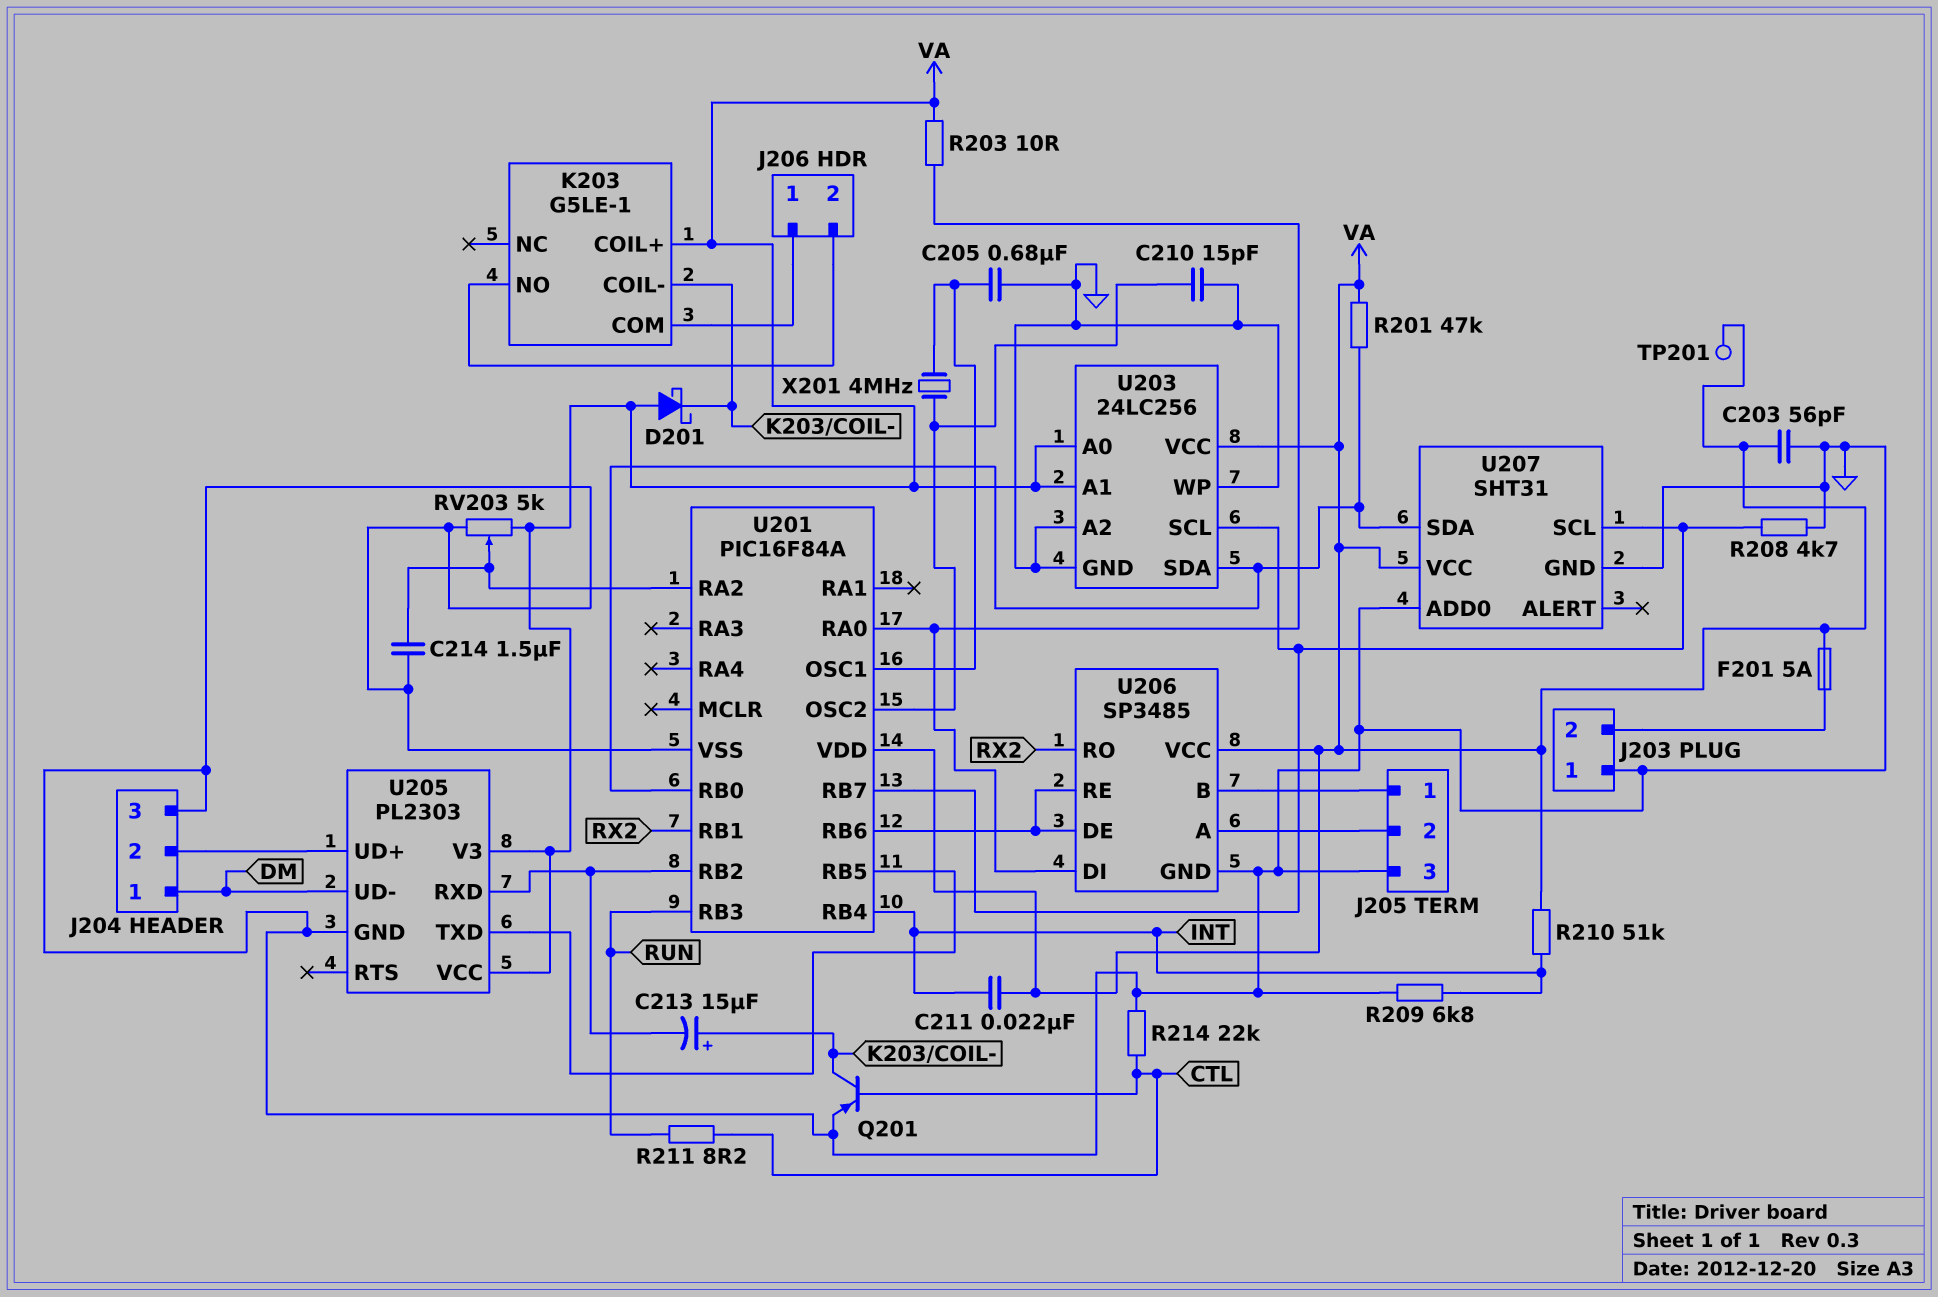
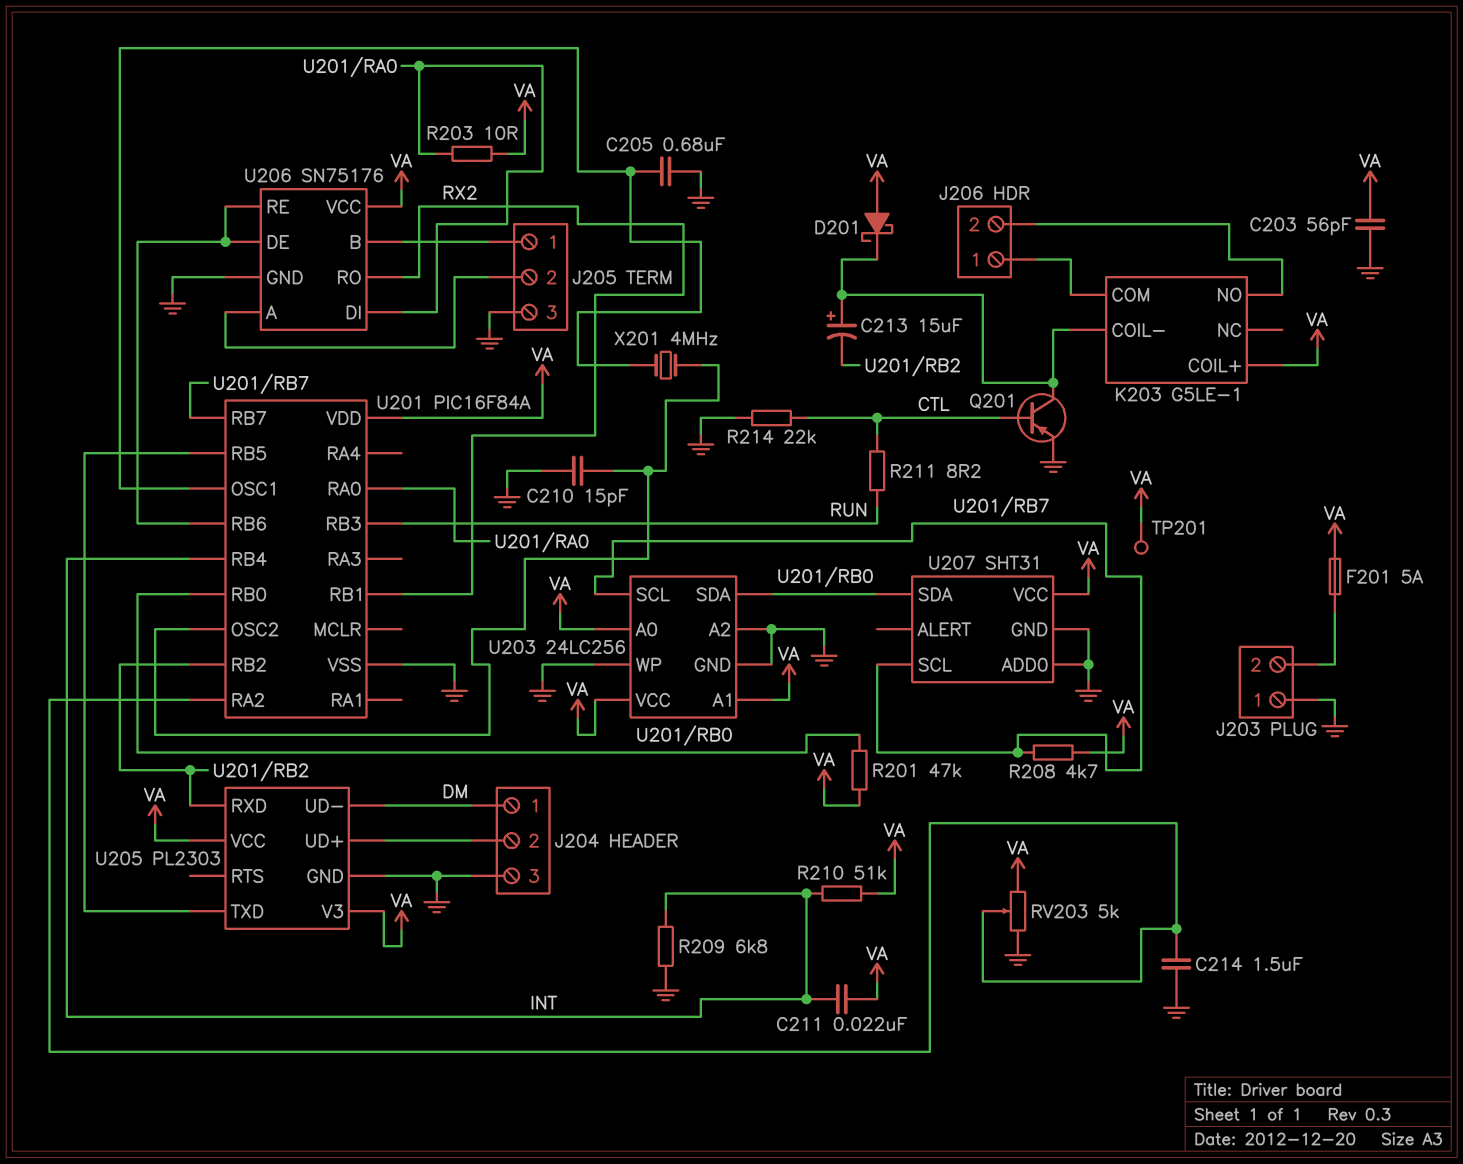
R208: 4.7k (GND, U201/RB7) -> 4.7k (U201/RB7, VA)
U206: SP3485 -> SN75176

